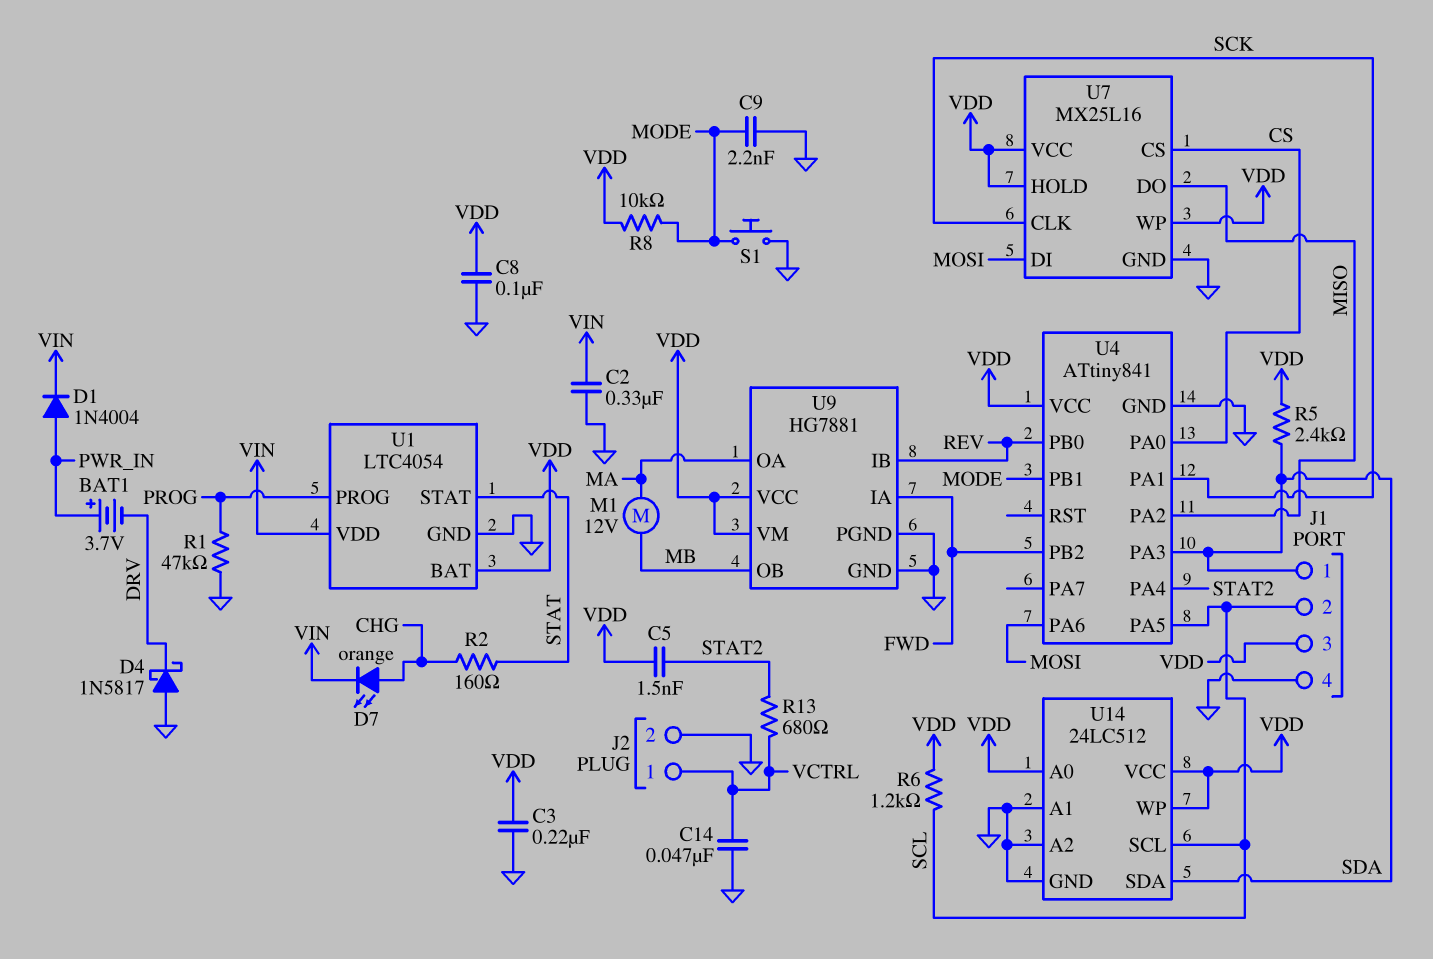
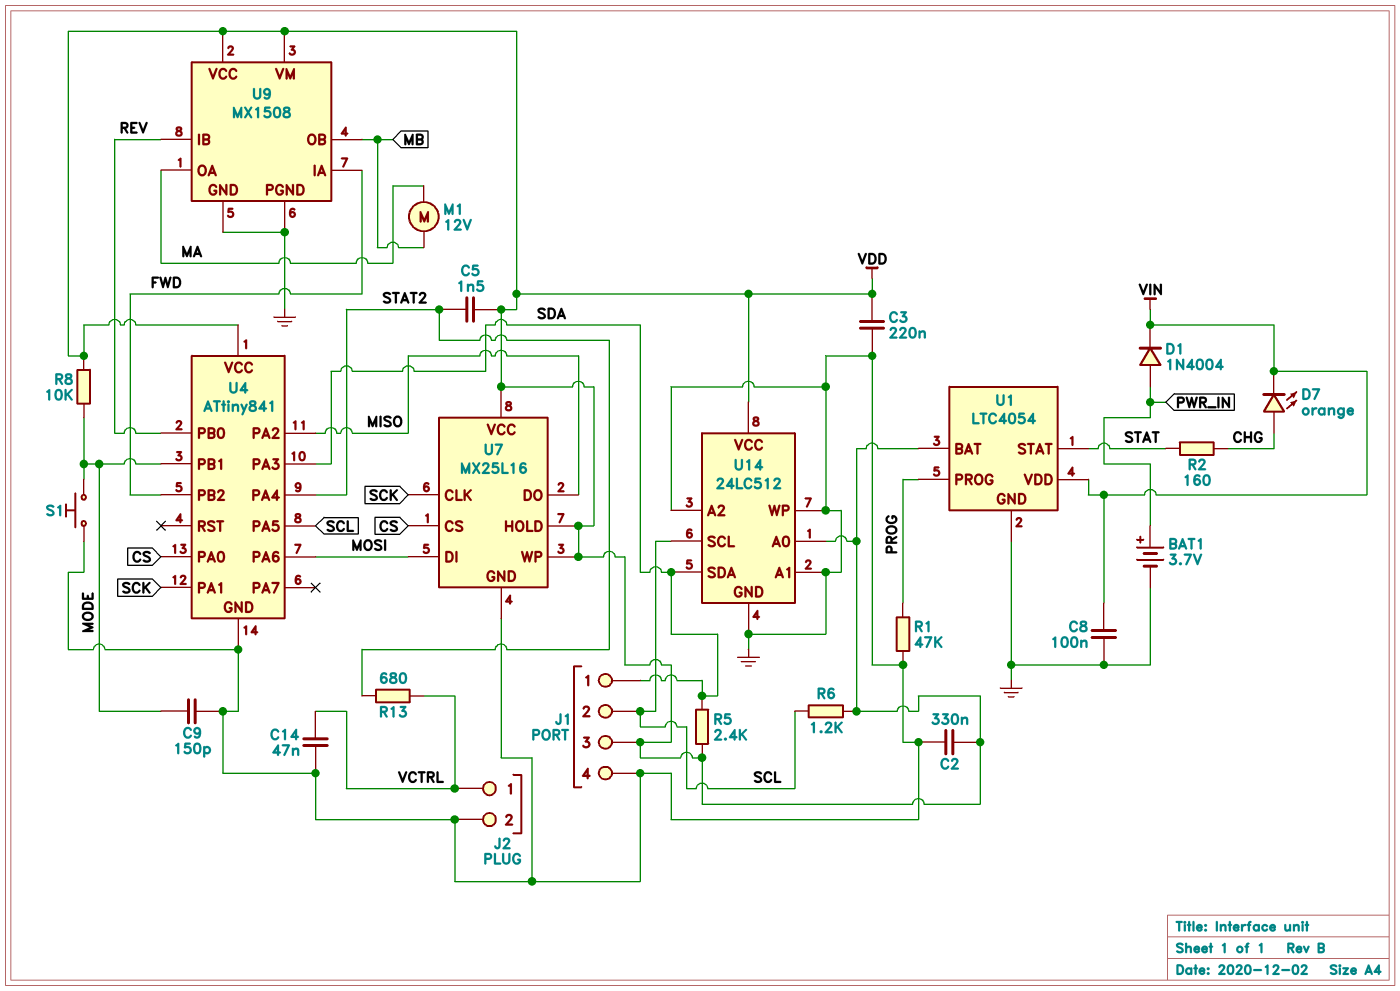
BAT1: 3.7V (plus PWR_IN, minus DRV) -> 3.7V (plus PWR_IN, minus GND)
C2: 330nF (GND, VIN) -> 330nF (GND, VDD)
C8: 100nF (GND, VDD) -> 100nF (GND, VIN)
C9: 2.2nF (GND, MODE) -> 150pF (GND, MODE)
D4: schottky 1N5817 (A GND, K DRV) -> none
U9: HG7881 -> MX1508
U14 pin WP: VDD -> GND

